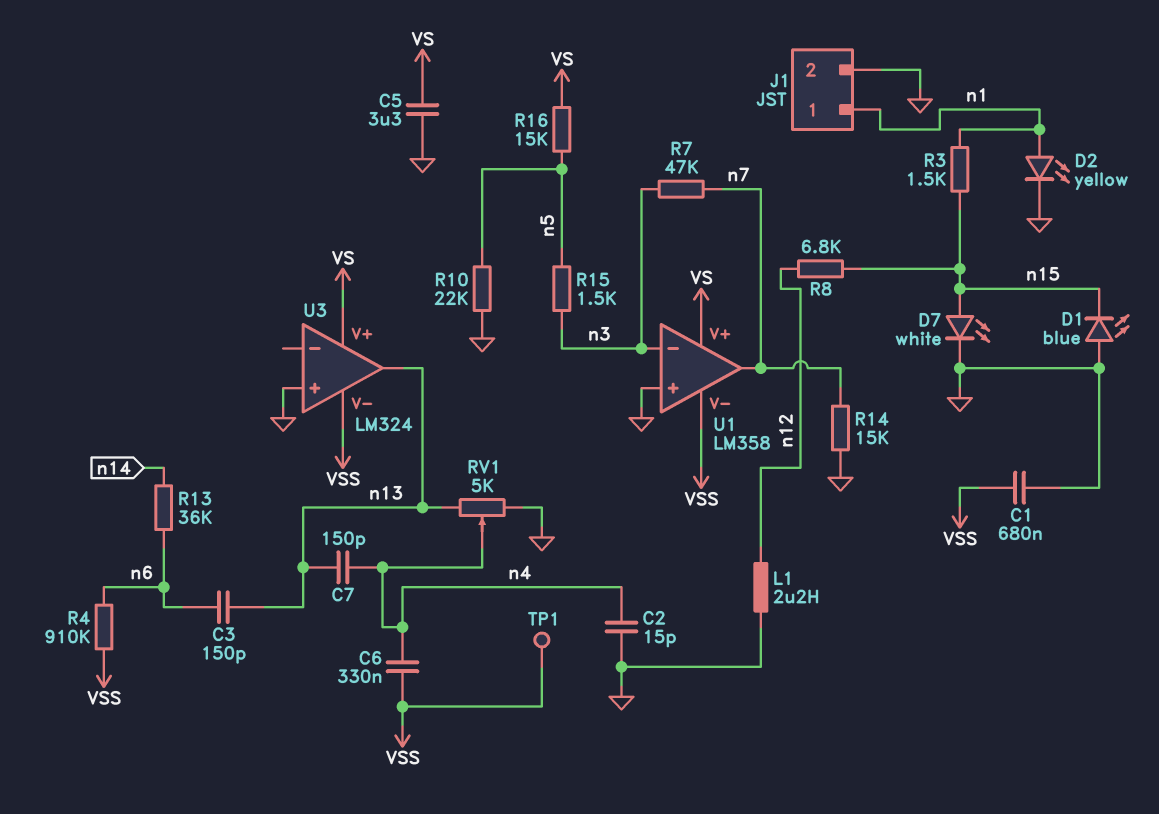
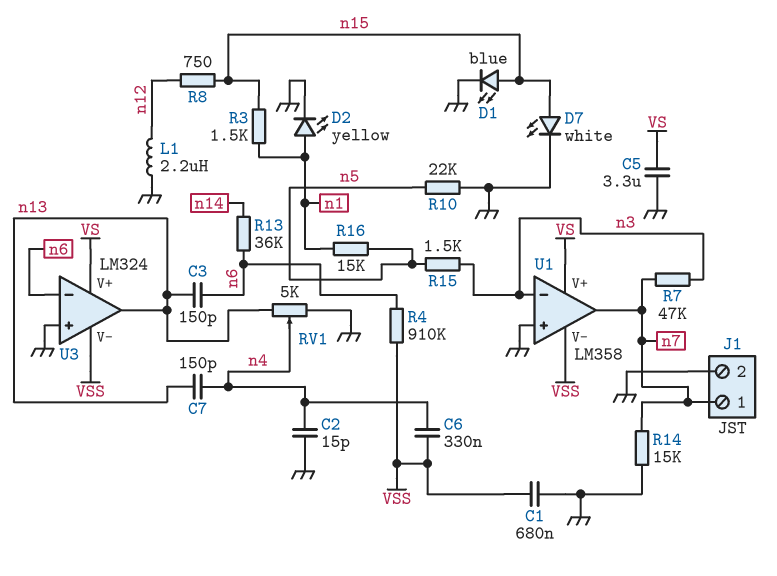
D1: LED blue (A GND, K n15) -> LED blue (A n15, K GND)
J1 pin 1: n1 -> n7
R8: 6.8k (n12, n15) -> 750 (n12, n15)
R16: 15k (VS, n5) -> 15k (n1, n5)
TP1: test point (VSS) -> none
U3 pin in-: none -> n6

